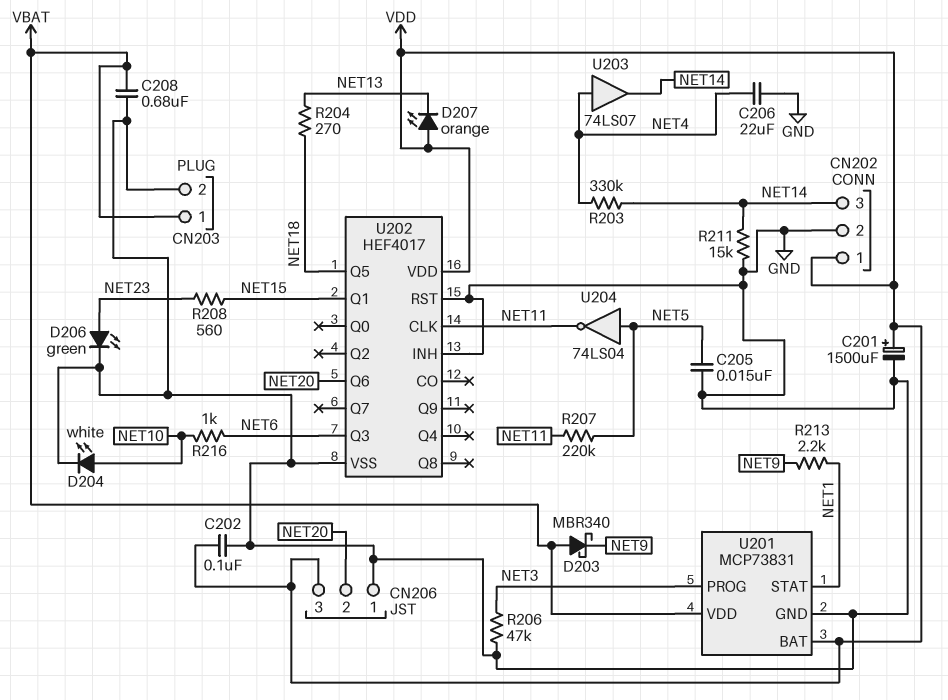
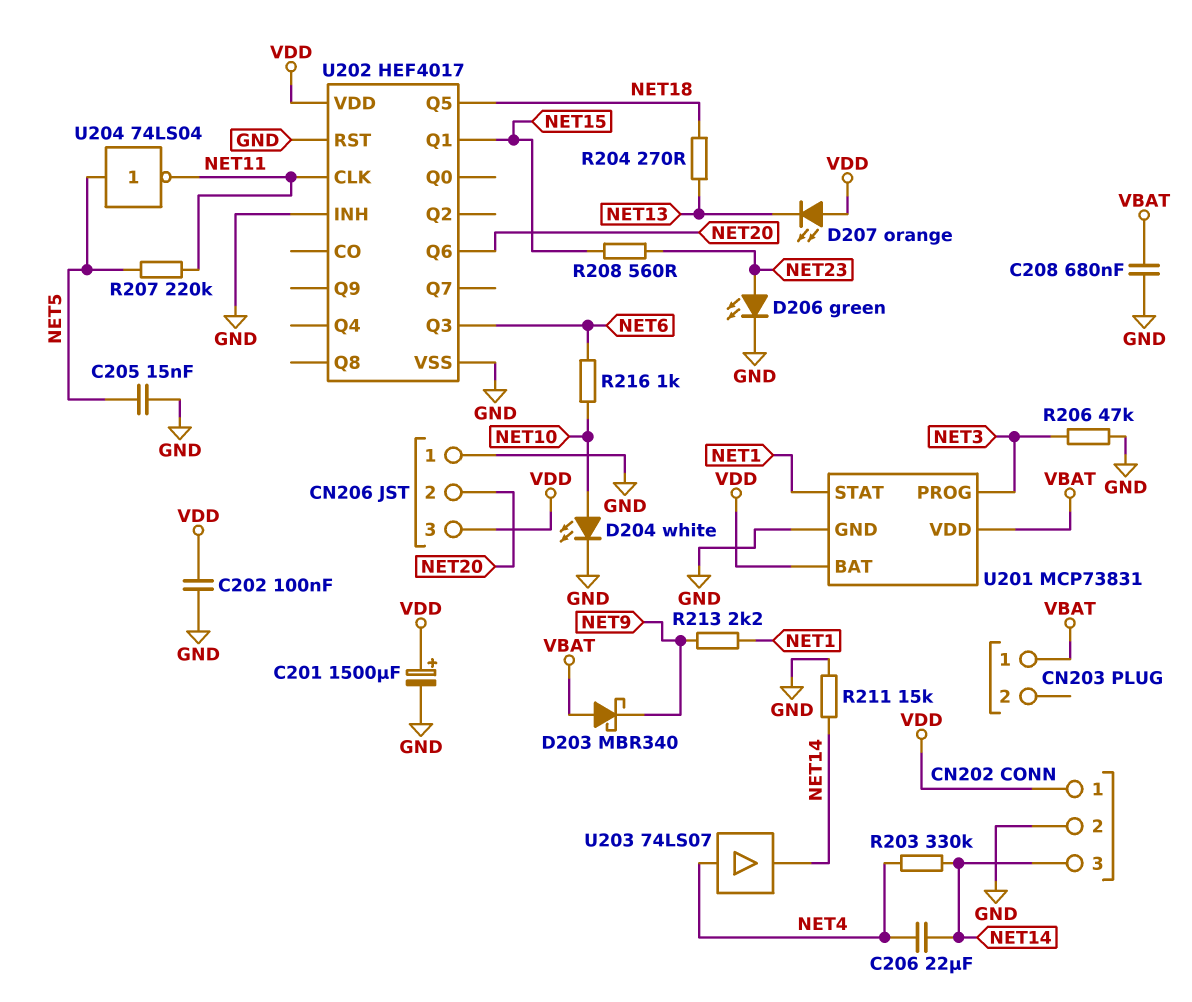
C206: 22uF (GND, NET4) -> 22uF (NET4, NET14)
CN203 pin 2: GND -> none

